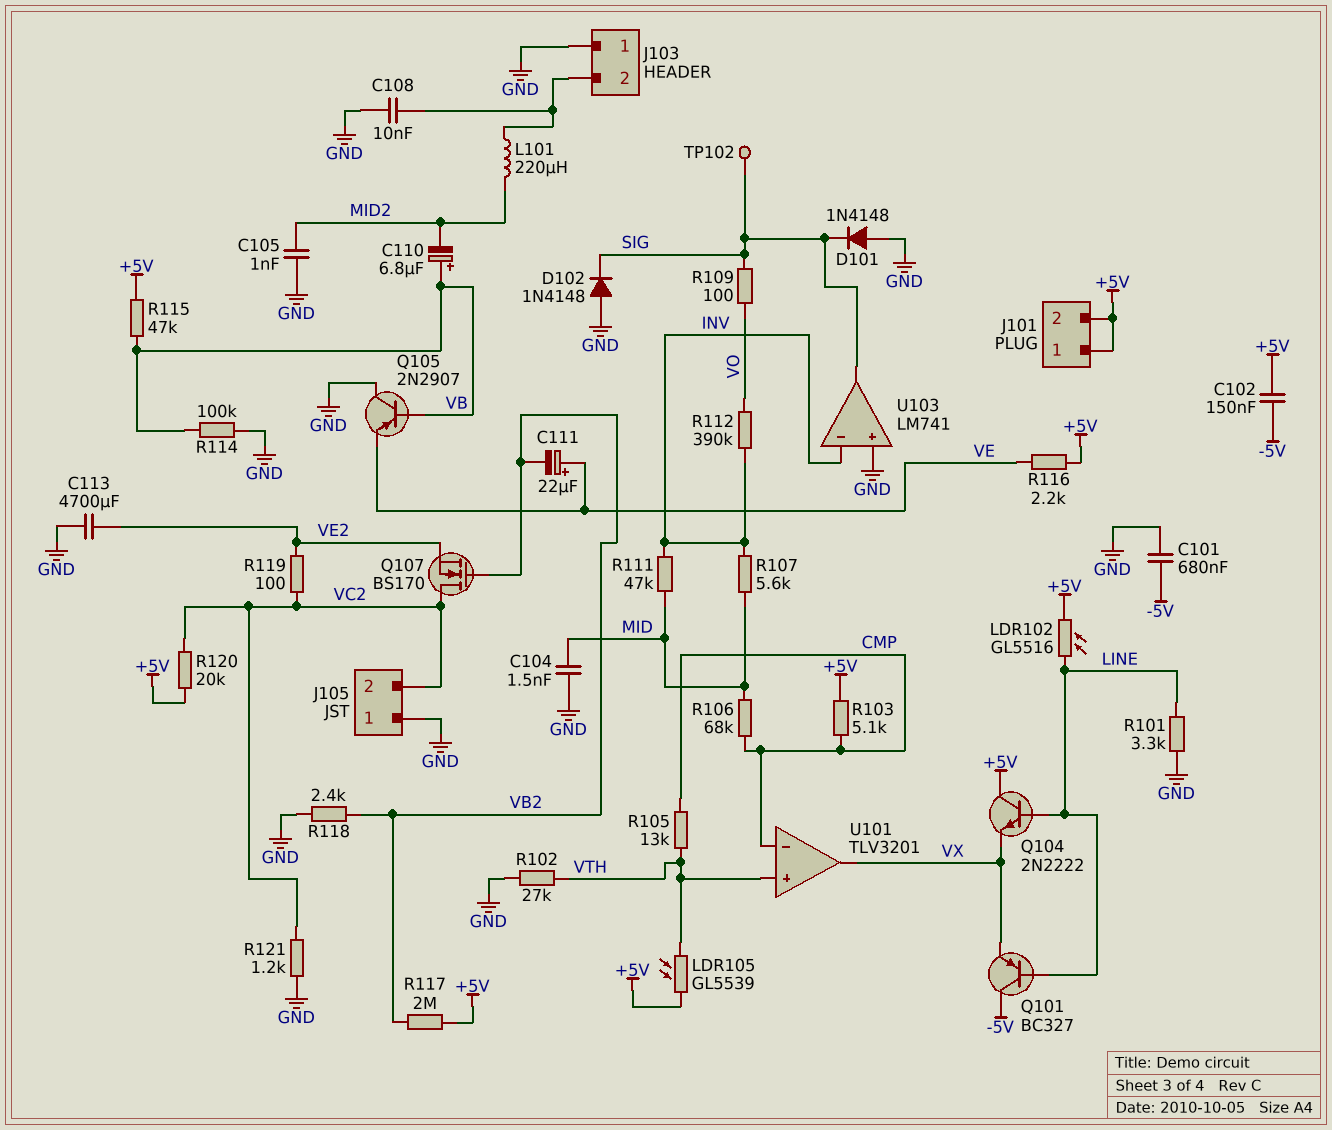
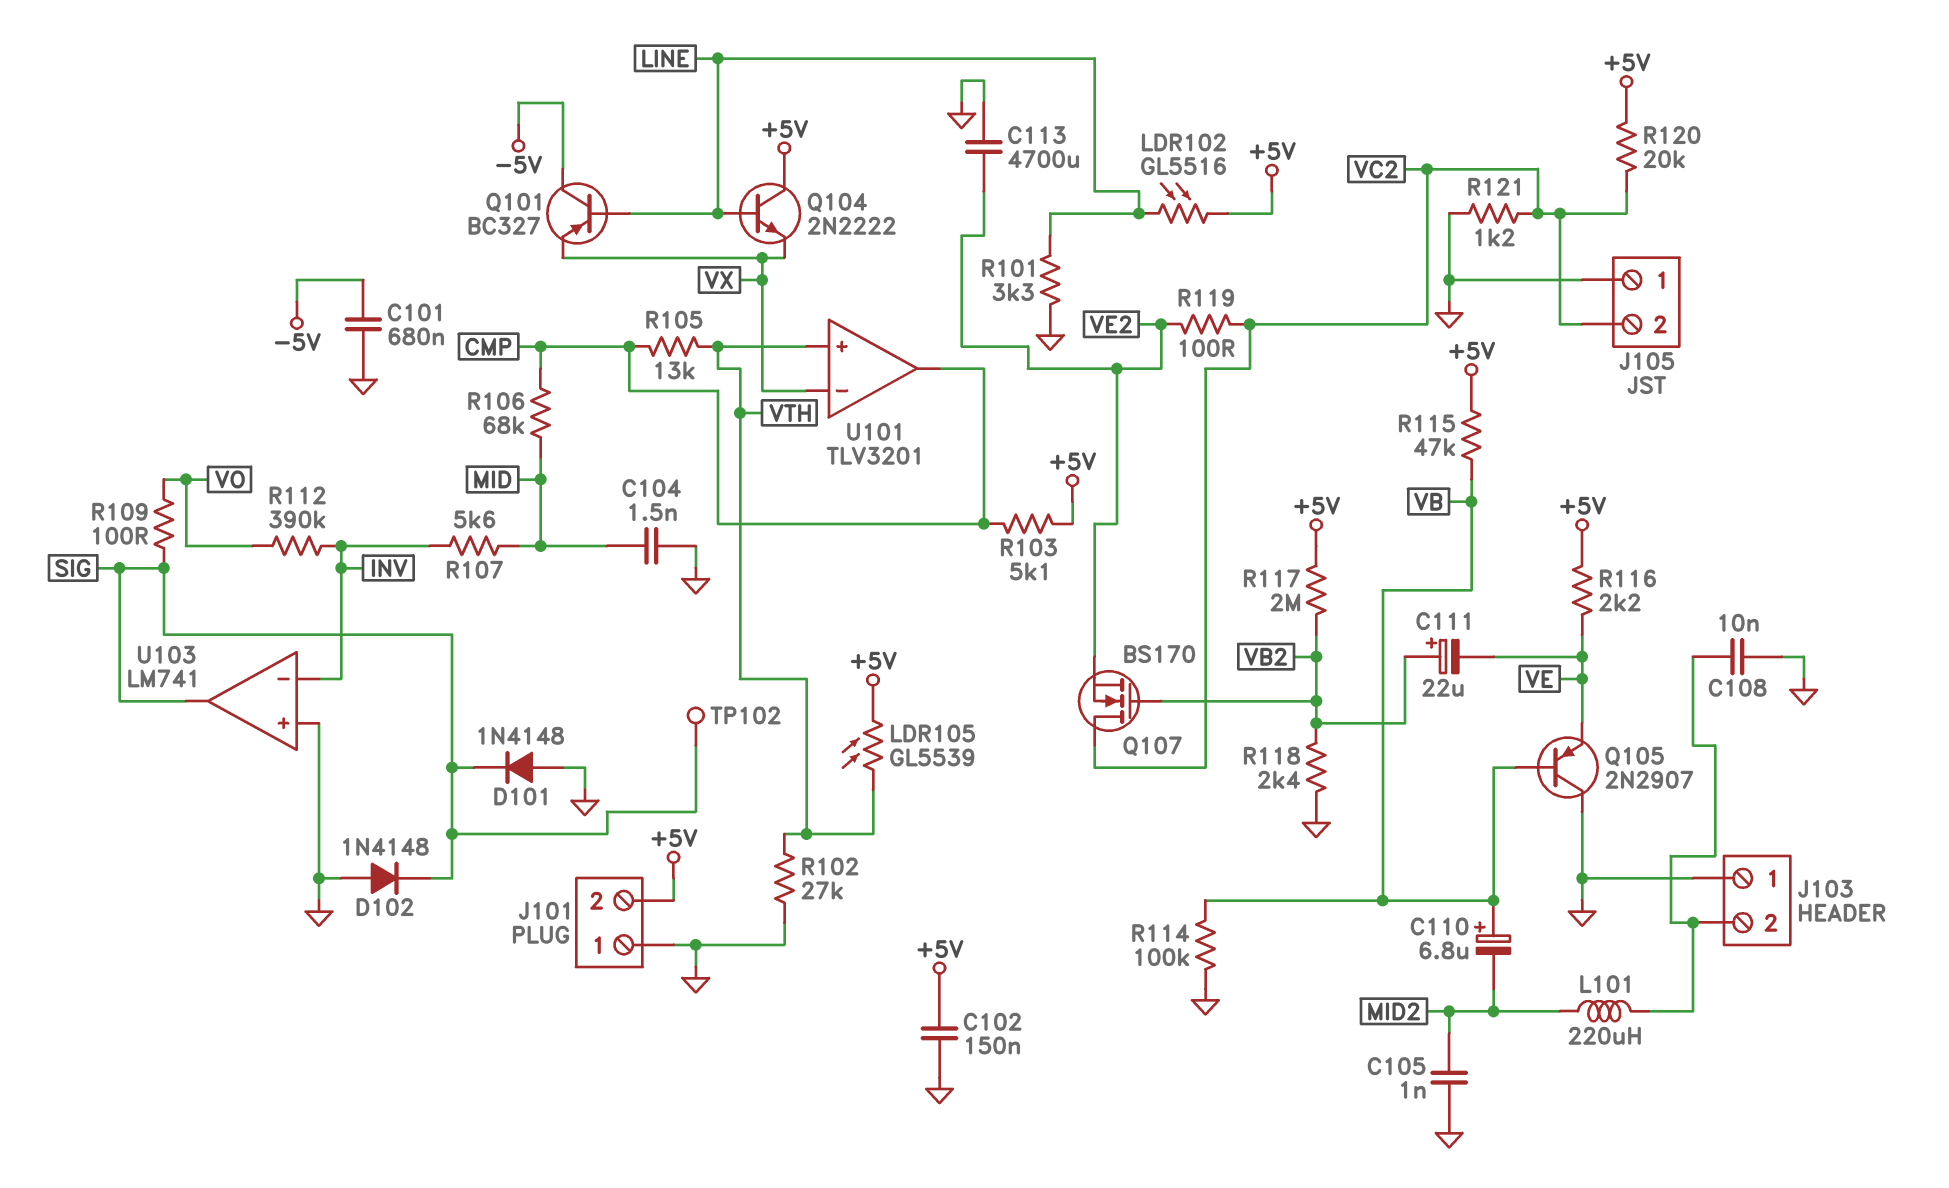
C102: 150nF (+5V, -5V) -> 150nF (+5V, GND)
C111: 22uF (plus VE, minus VB2) -> 22uF (plus VB2, minus VE)
J101 pin 1: +5V -> GND
R111: 47k (INV, MID) -> none
U101 pin in-: CMP -> VX
U101 pin out: VX -> CMP

